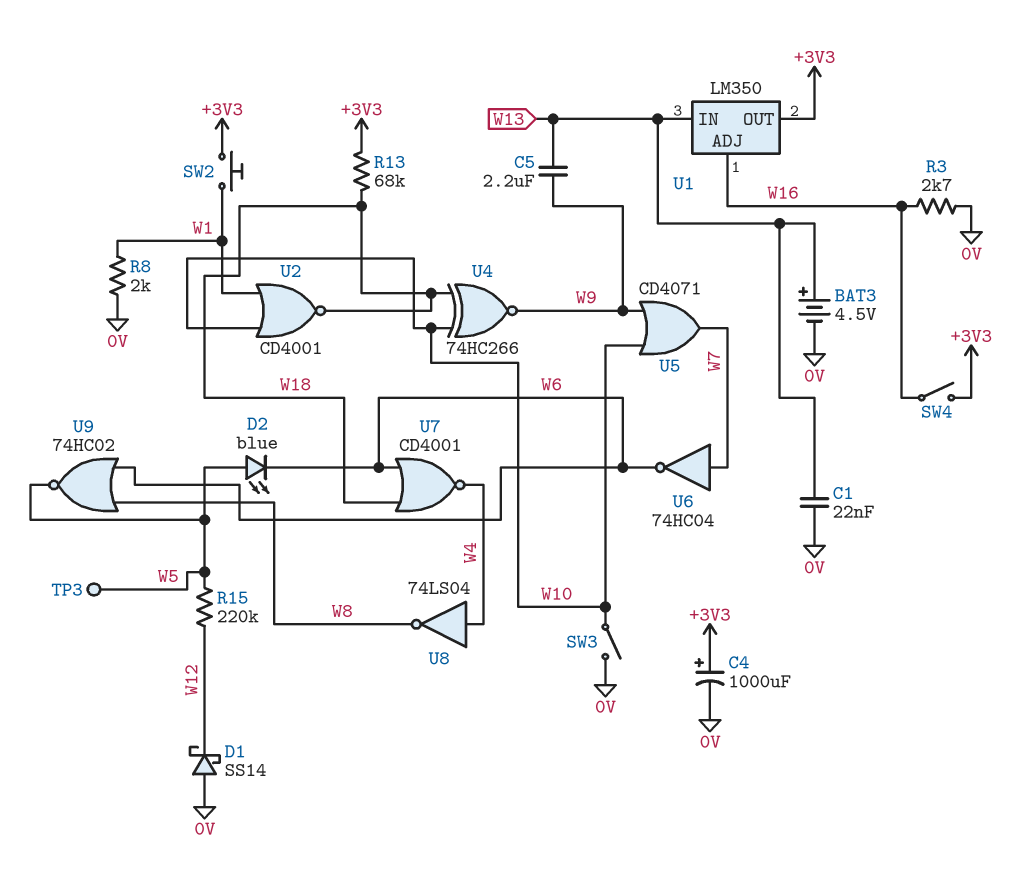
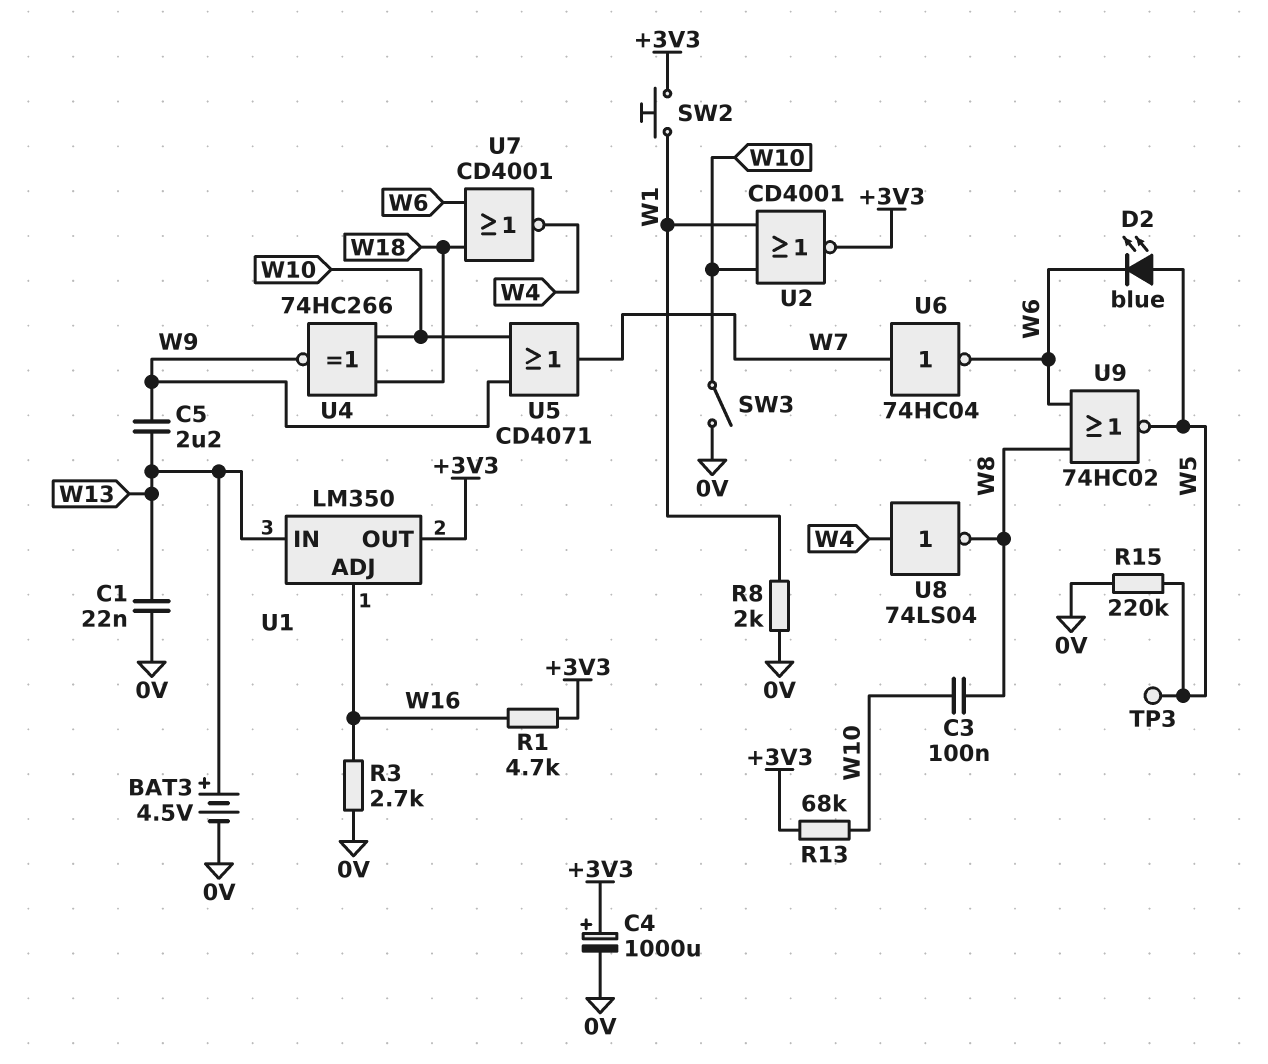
C3: none -> 100nF (W8, W10)
D1: schottky SS14 (A 0V, K W12) -> none
R1: none -> 4.7k (+3V3, W16)
R13: 68k (+3V3, W18) -> 68k (+3V3, W10)
R15: 220k (W5, W12) -> 220k (0V, W5)
SW4: switch (+3V3, W16) -> none
U2: NOR CD4001 (in W1, in W10, out W18) -> NOR CD4001 (in W1, in W10, out +3V3)

